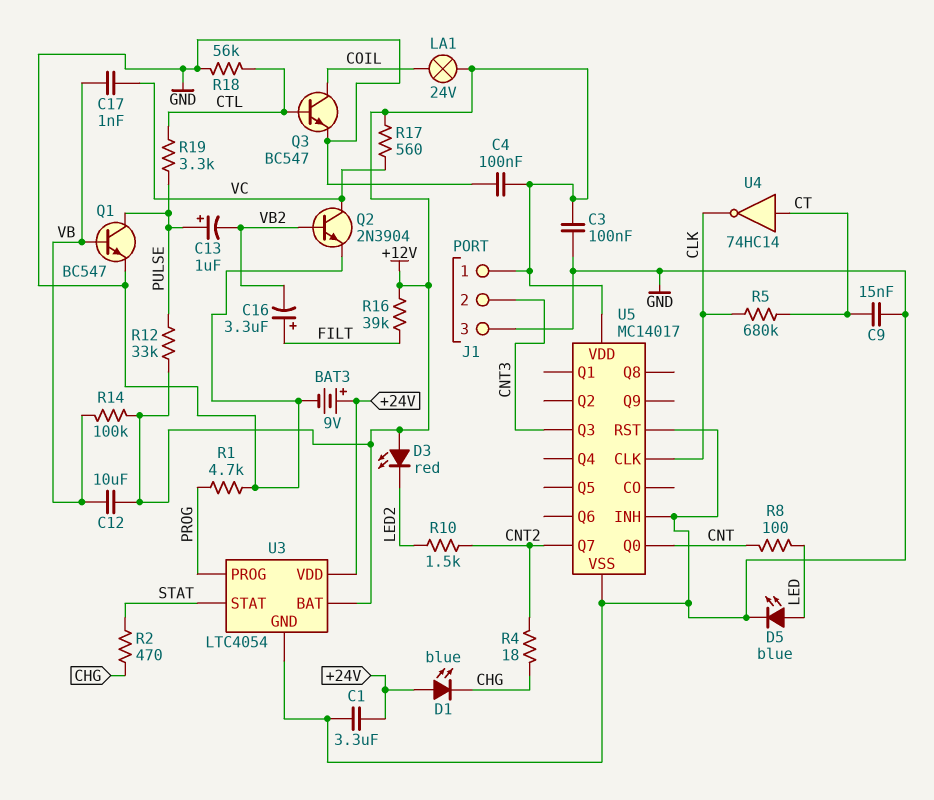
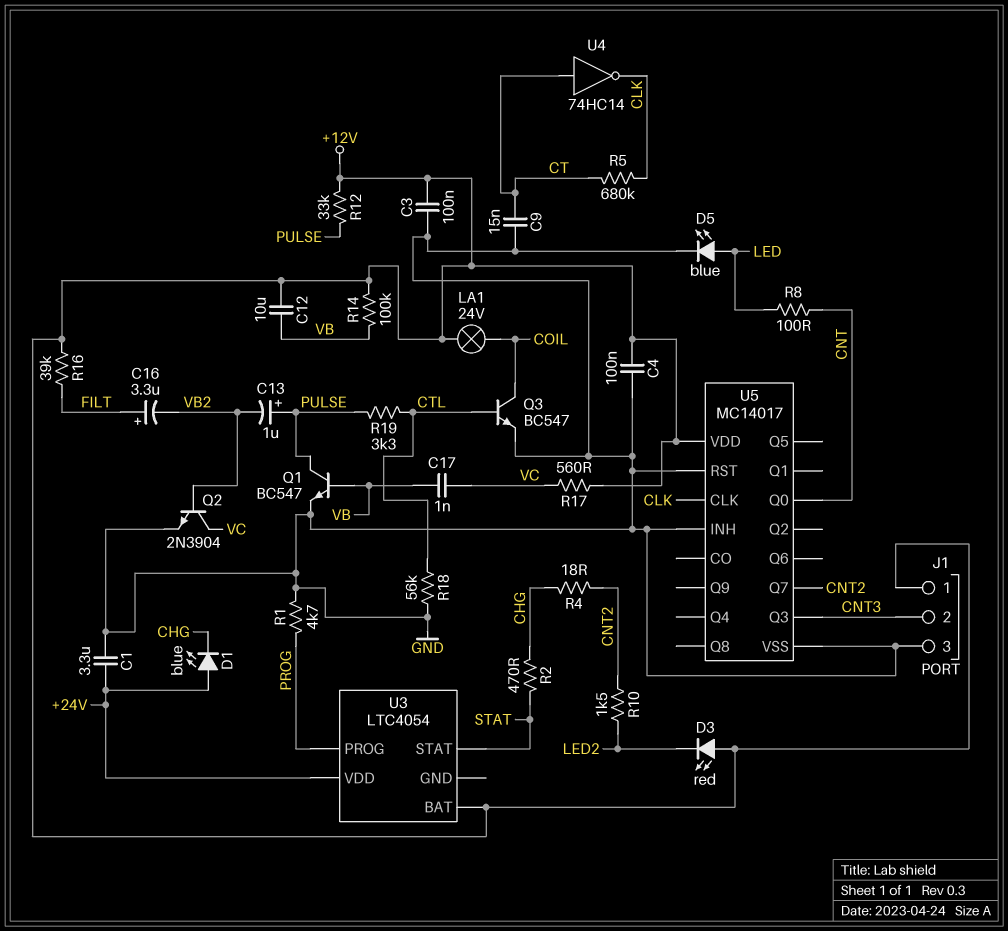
BAT3: 9V (plus +24V, minus GND) -> none
U3 pin GND: GND -> none

